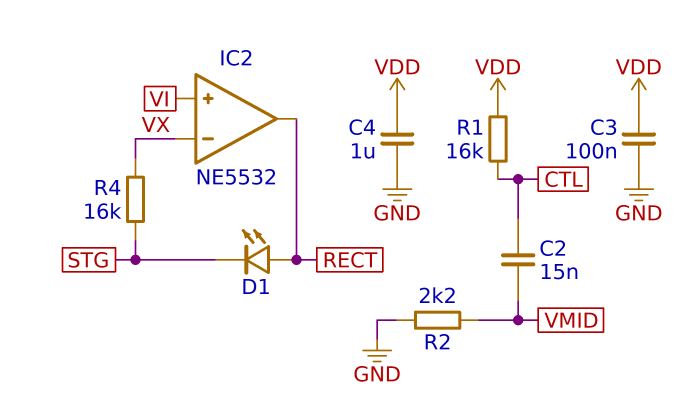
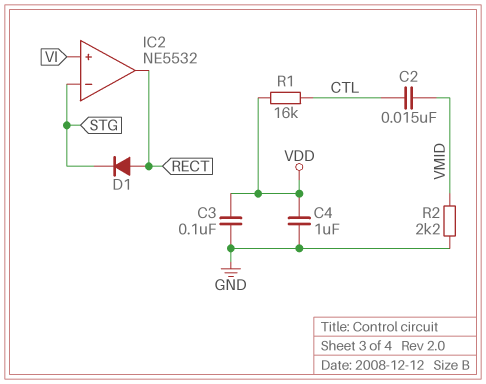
D1: LED (A RECT, K STG) -> diode (A RECT, K STG)
IC2 pin in-: VX -> STG
R4: 16k (STG, VX) -> none

